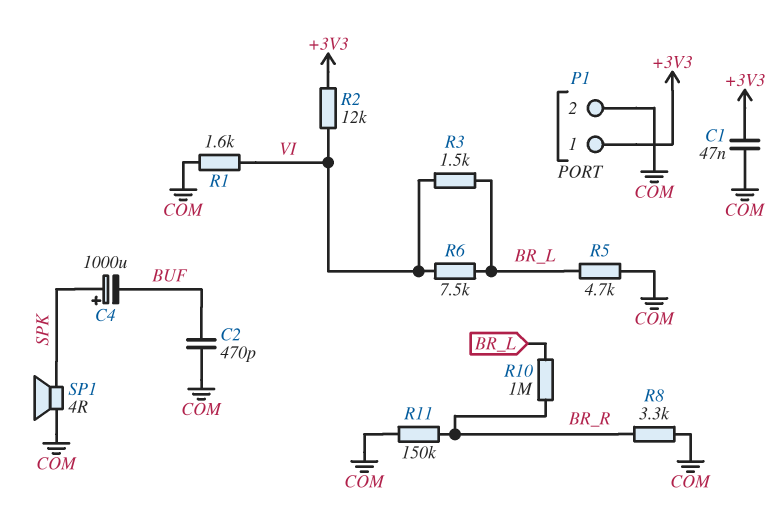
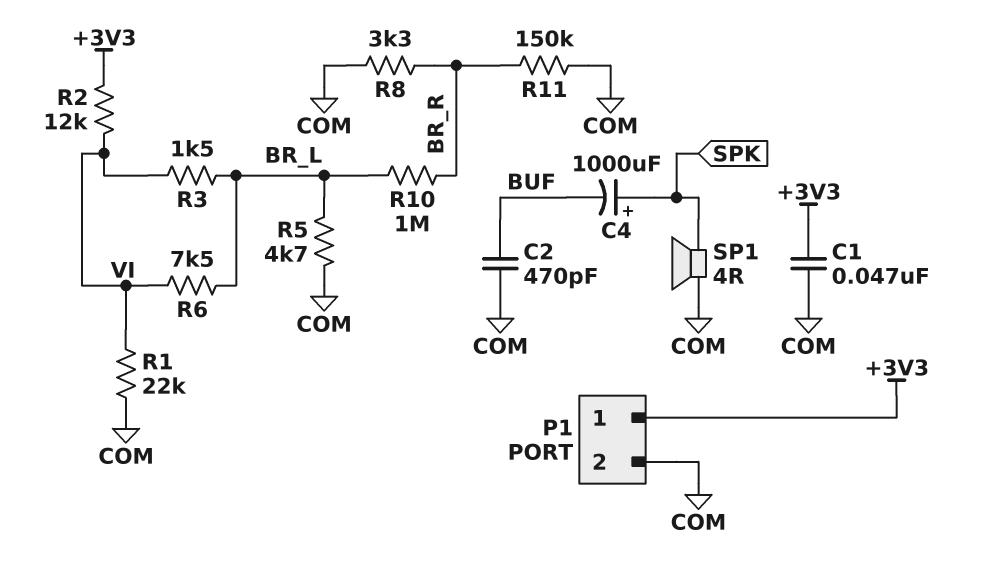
R1: 1.6k (COM, VI) -> 22k (COM, VI)

